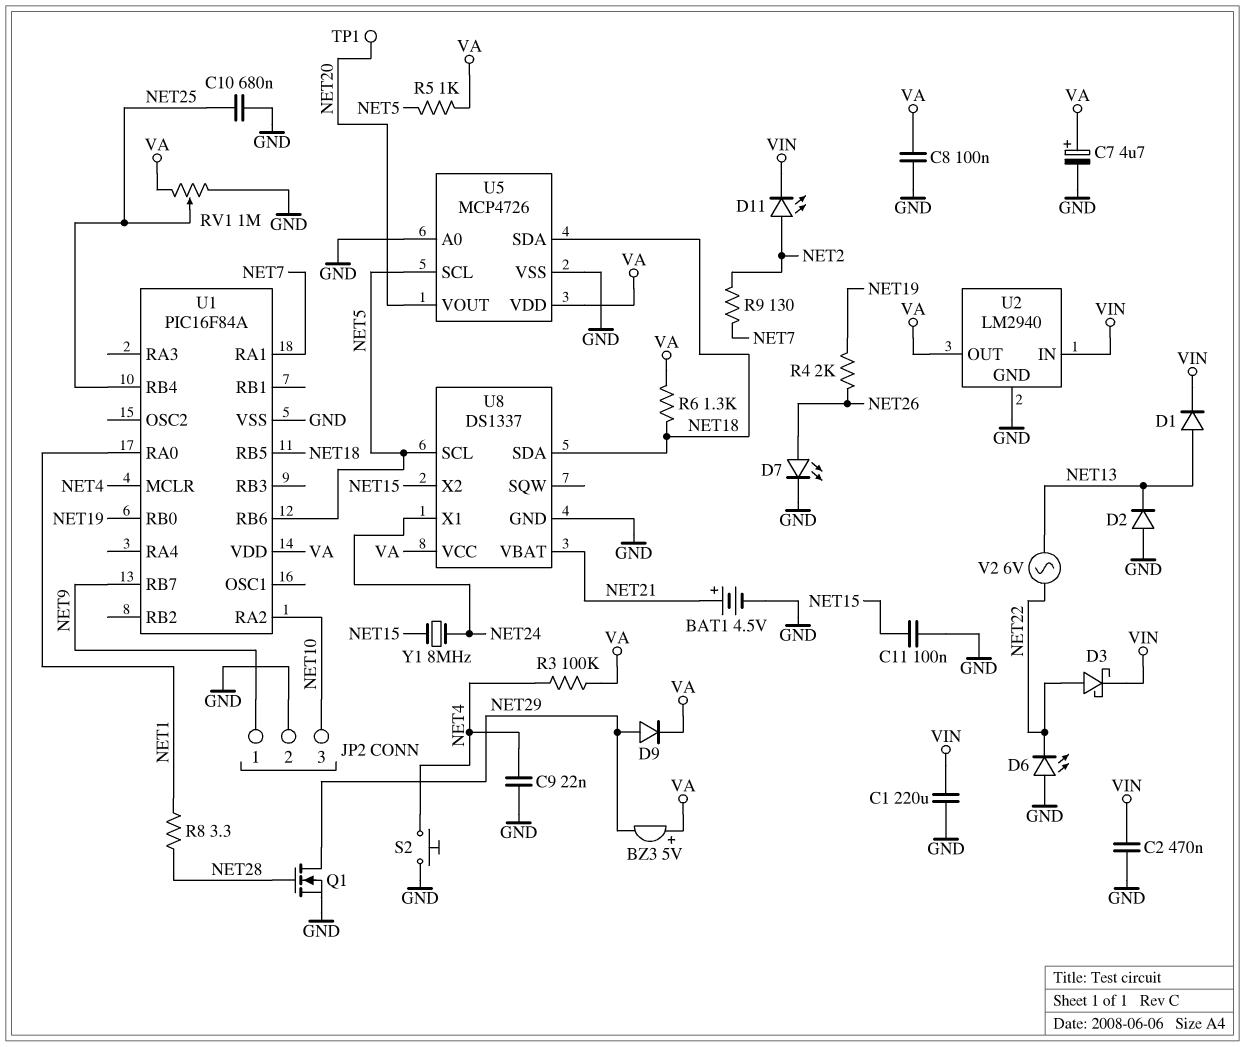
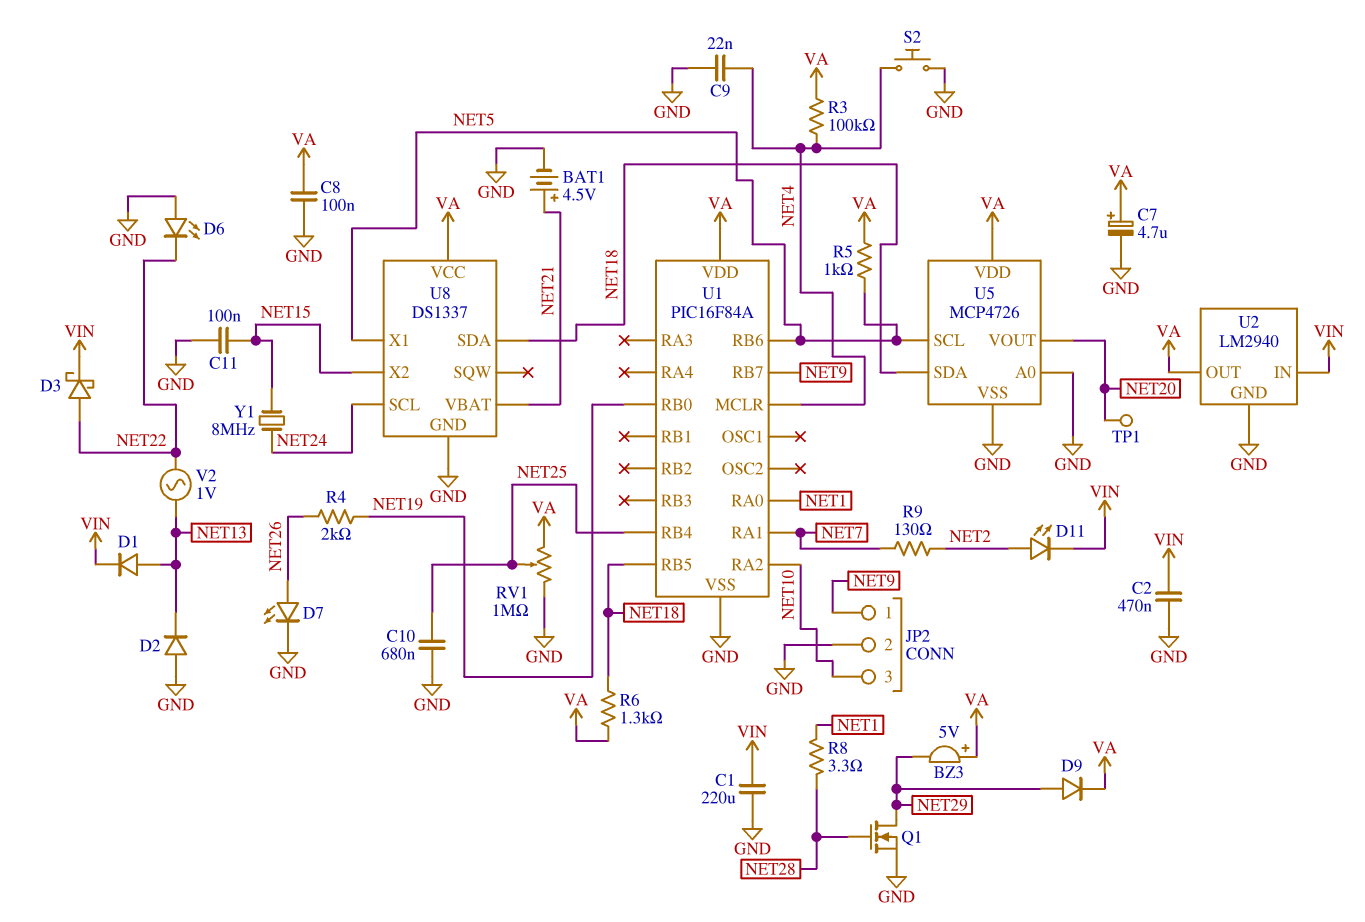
U8 pin SCL: NET5 -> NET24
U8 pin X1: NET24 -> NET5
V2: AC 6V (NET13, NET22) -> AC 1V (NET13, NET22)

